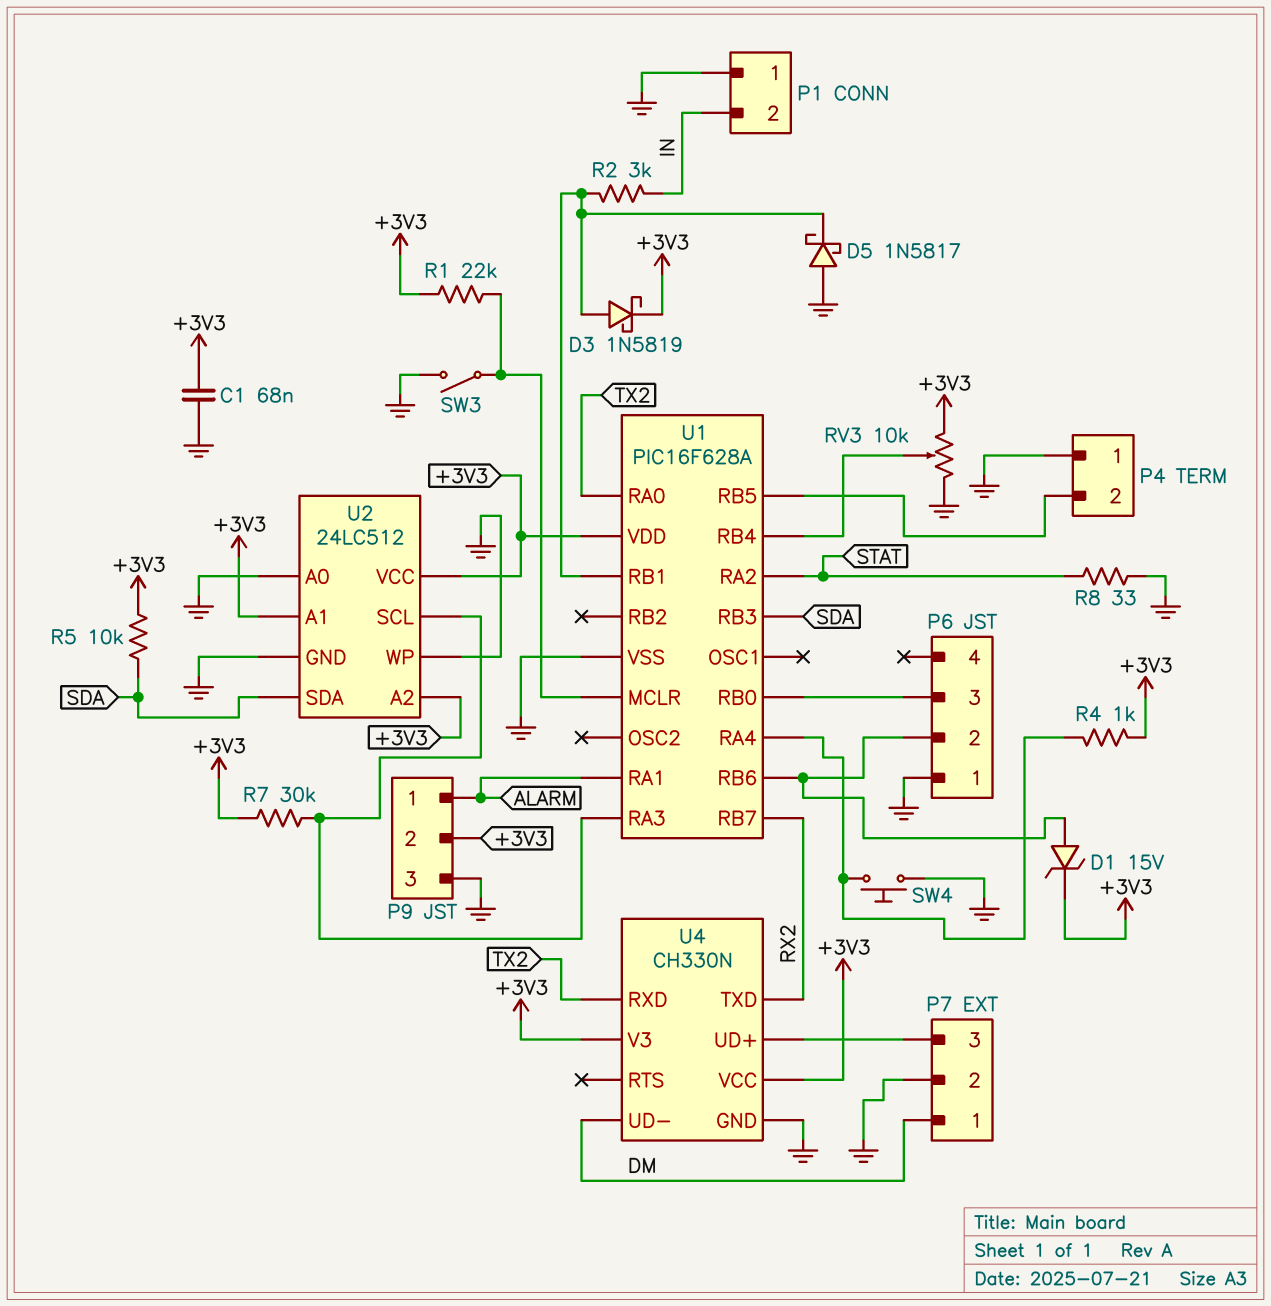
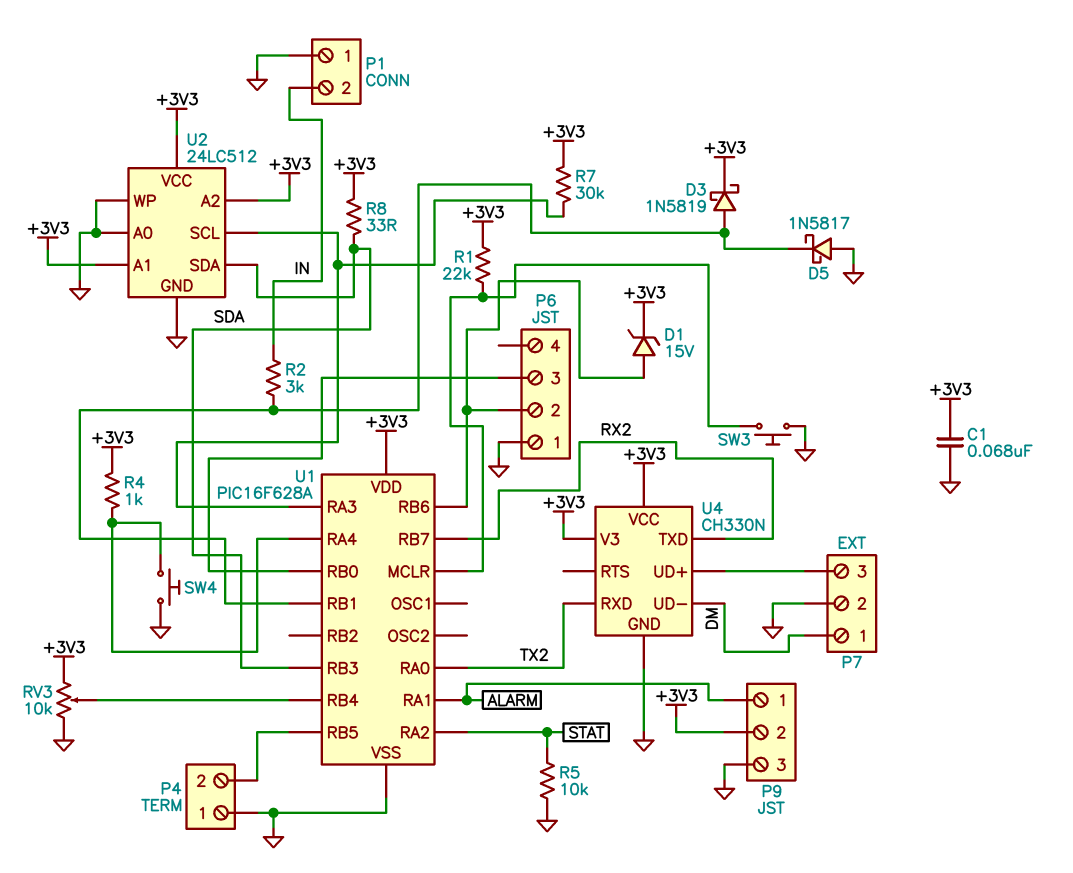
R5: 10k (+3V3, SDA) -> 10k (GND, STAT)
R8: 33 (GND, STAT) -> 33 (+3V3, SDA)
SW3: switch (GND, U1/MCLR) -> button (GND, U1/MCLR)

